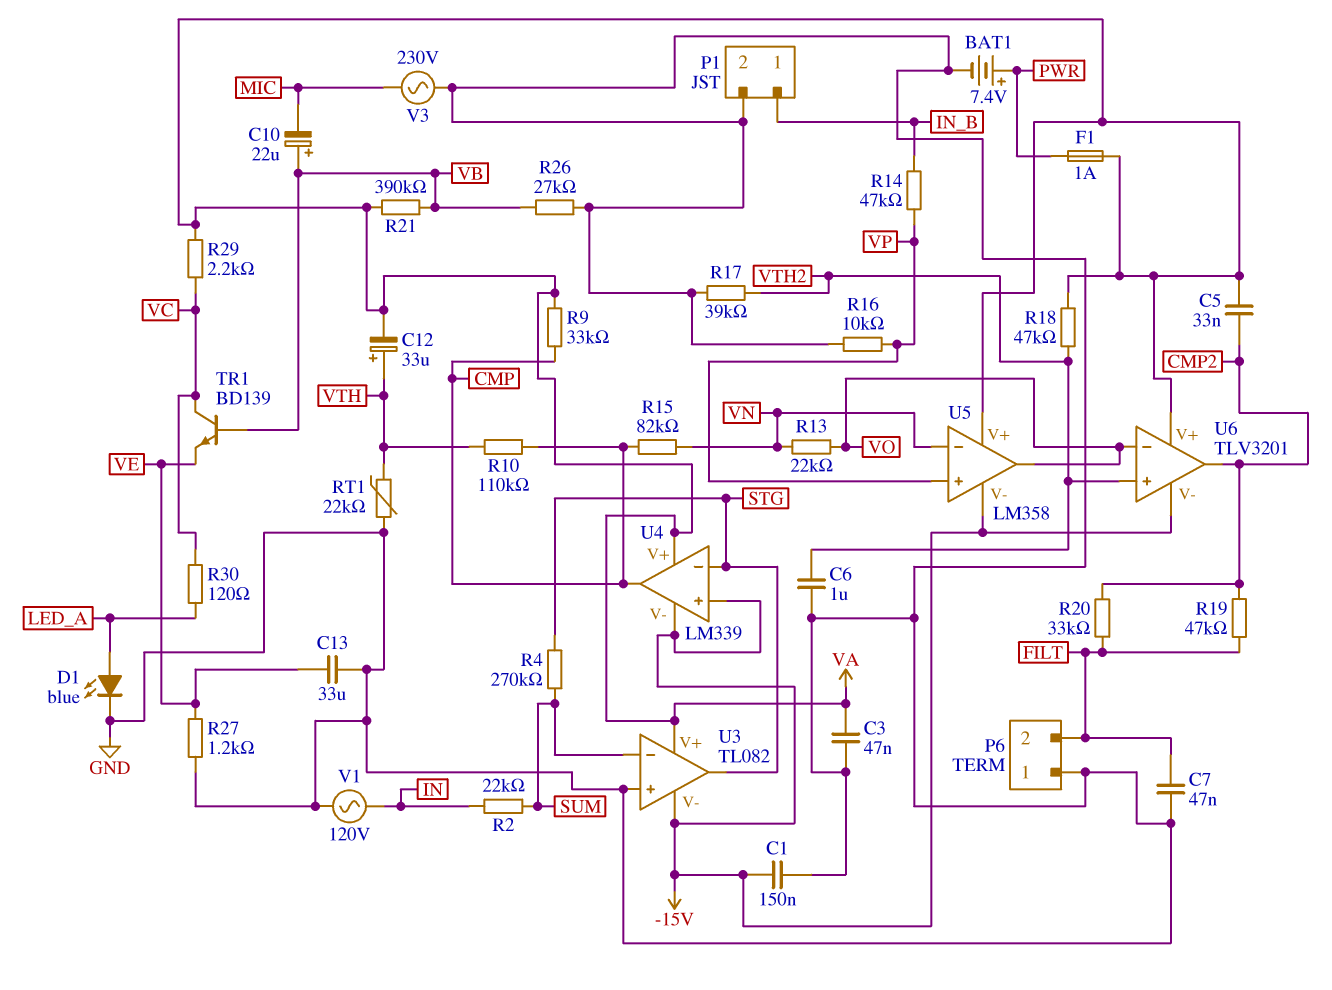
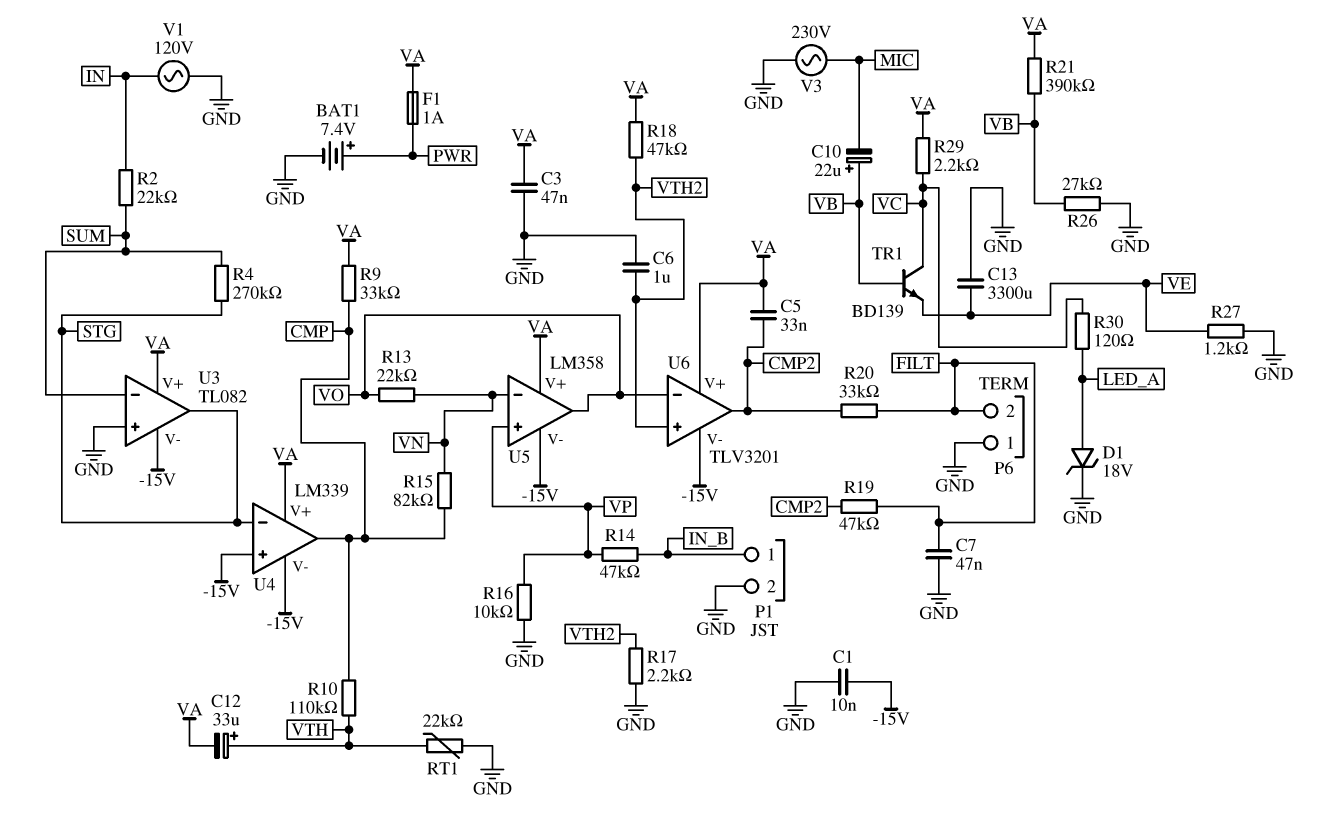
C1: 150nF (-15V, GND) -> 10nF (-15V, GND)
C13: 33uF (GND, VE) -> 3300uF (GND, VE)
D1: LED blue (A LED_A, K GND) -> zener 18V (A LED_A, K GND)
R17: 39k (GND, VTH2) -> 2.2k (GND, VTH2)

